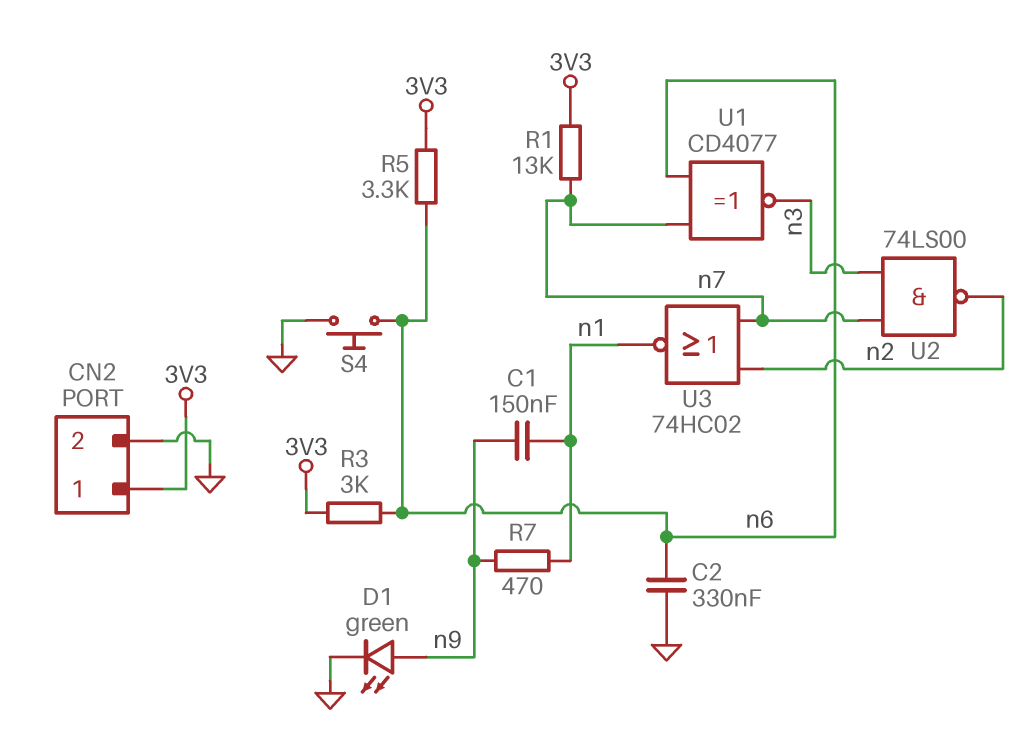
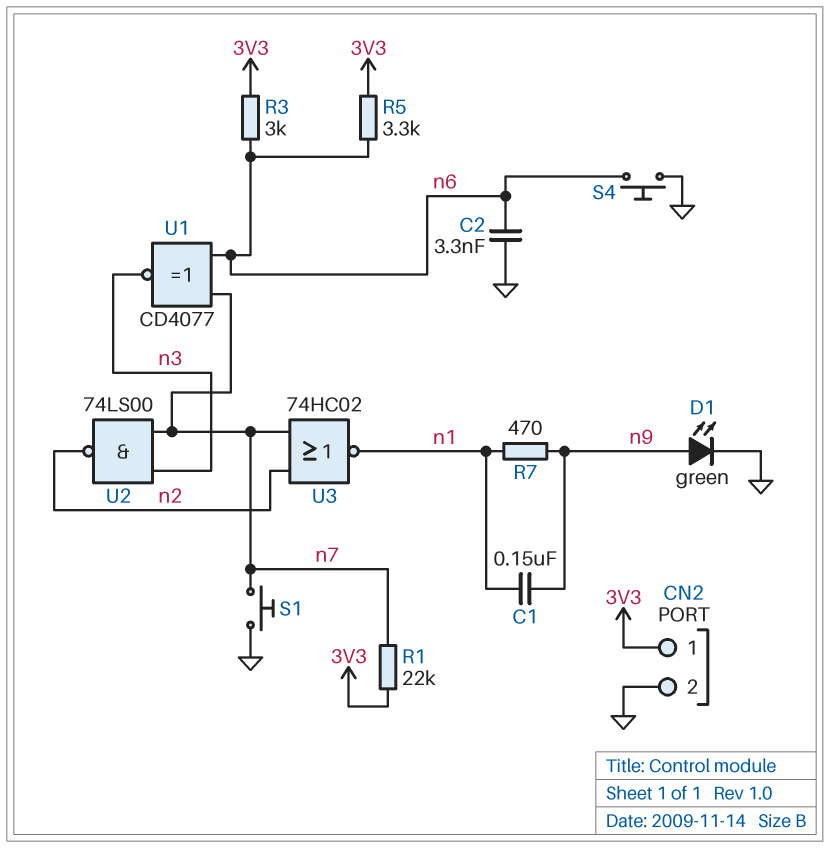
C2: 330nF (GND, n6) -> 3.3nF (GND, n6)
R1: 13k (3V3, n7) -> 22k (3V3, n7)
S1: none -> button (GND, n7)

